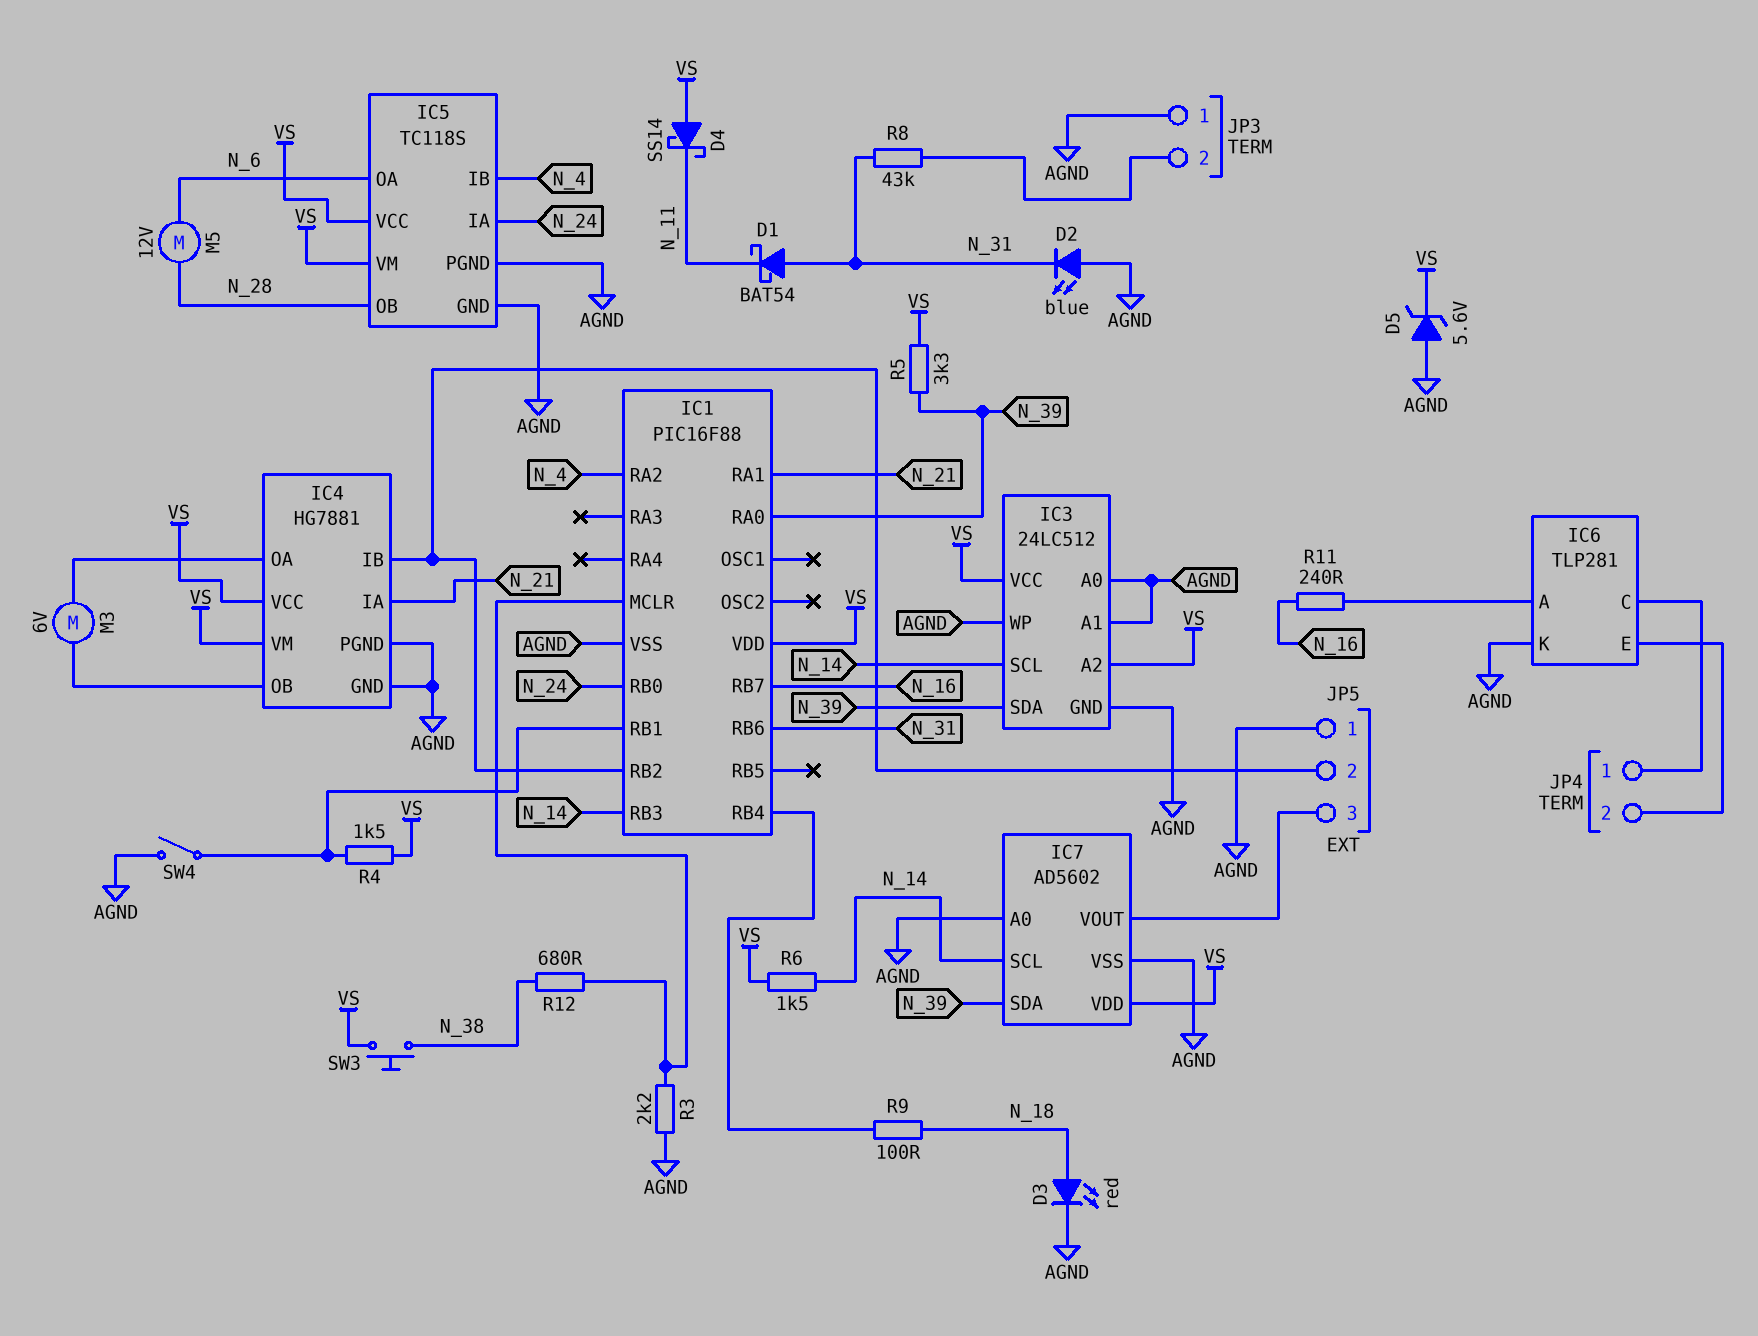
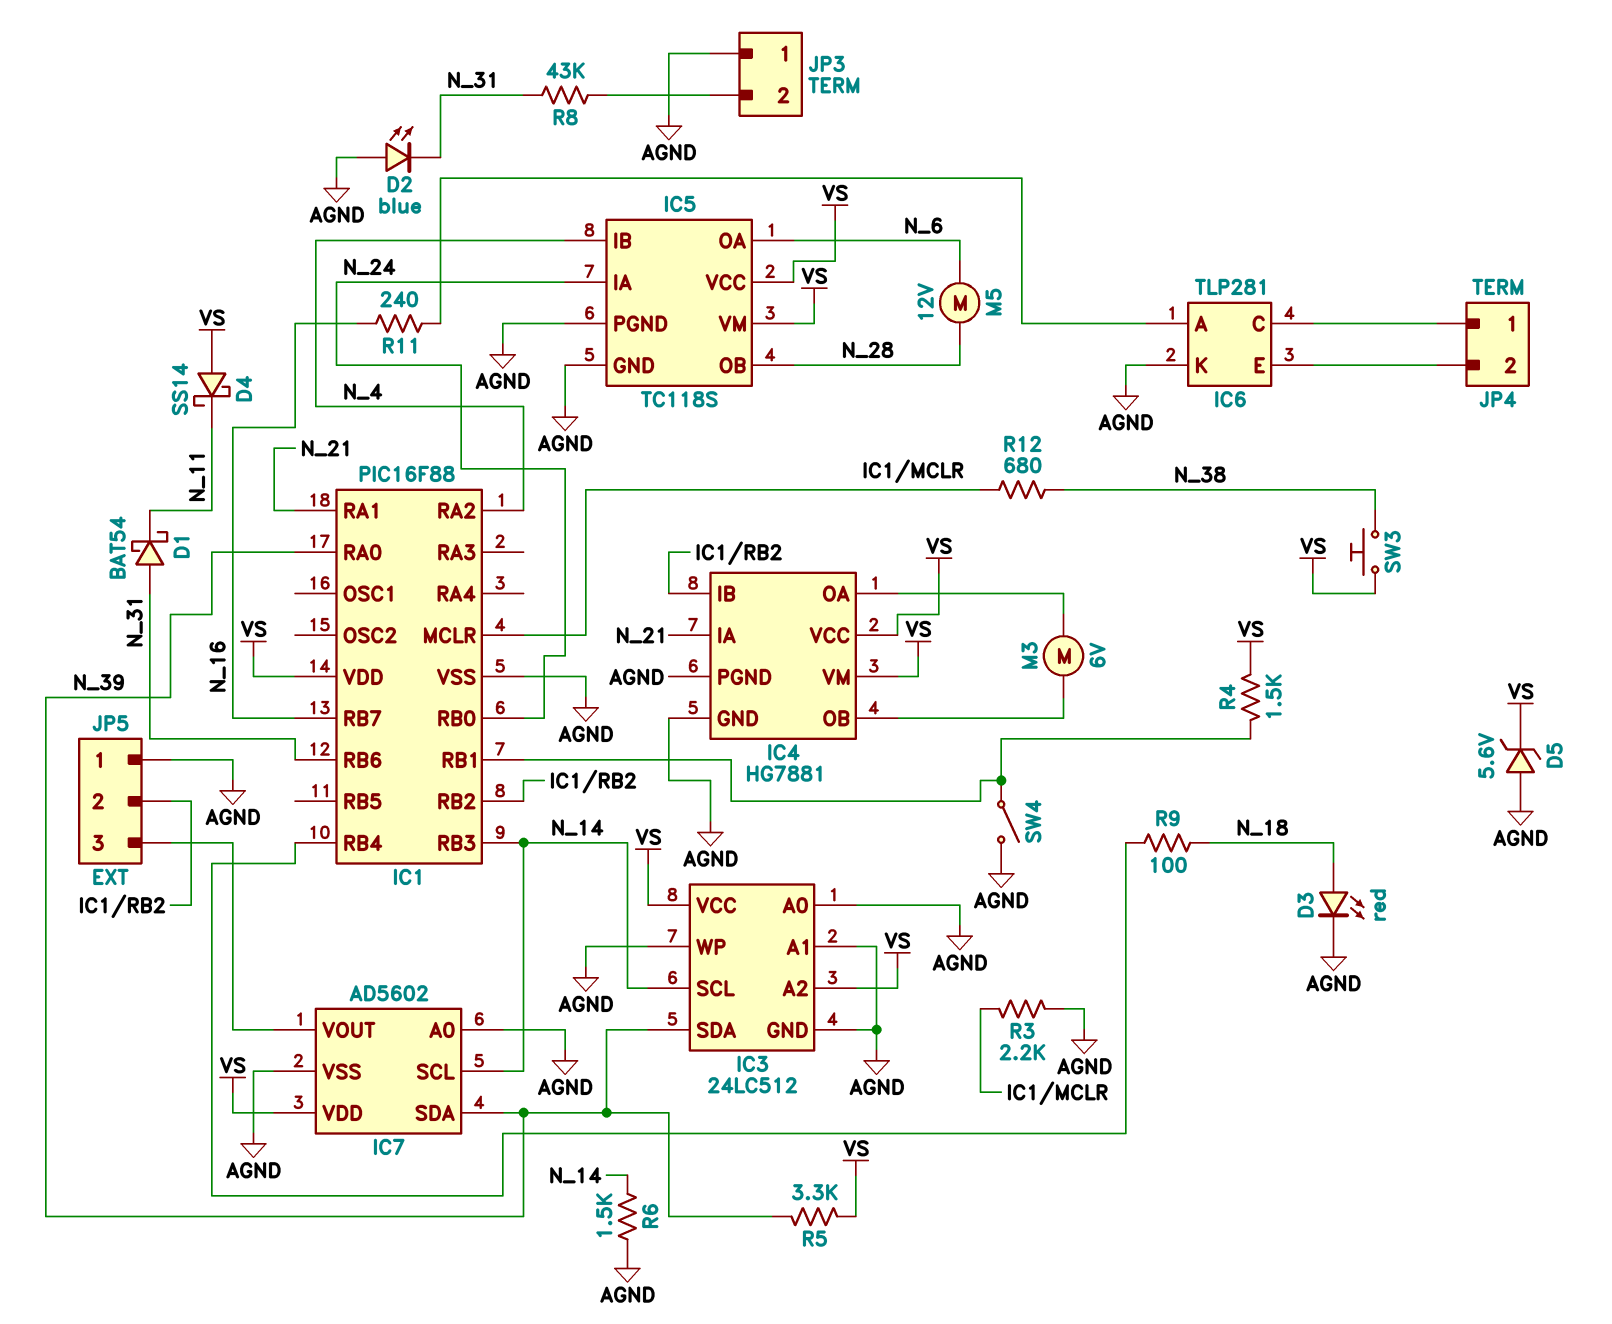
R6: 1.5k (N_14, VS) -> 1.5k (AGND, N_14)

